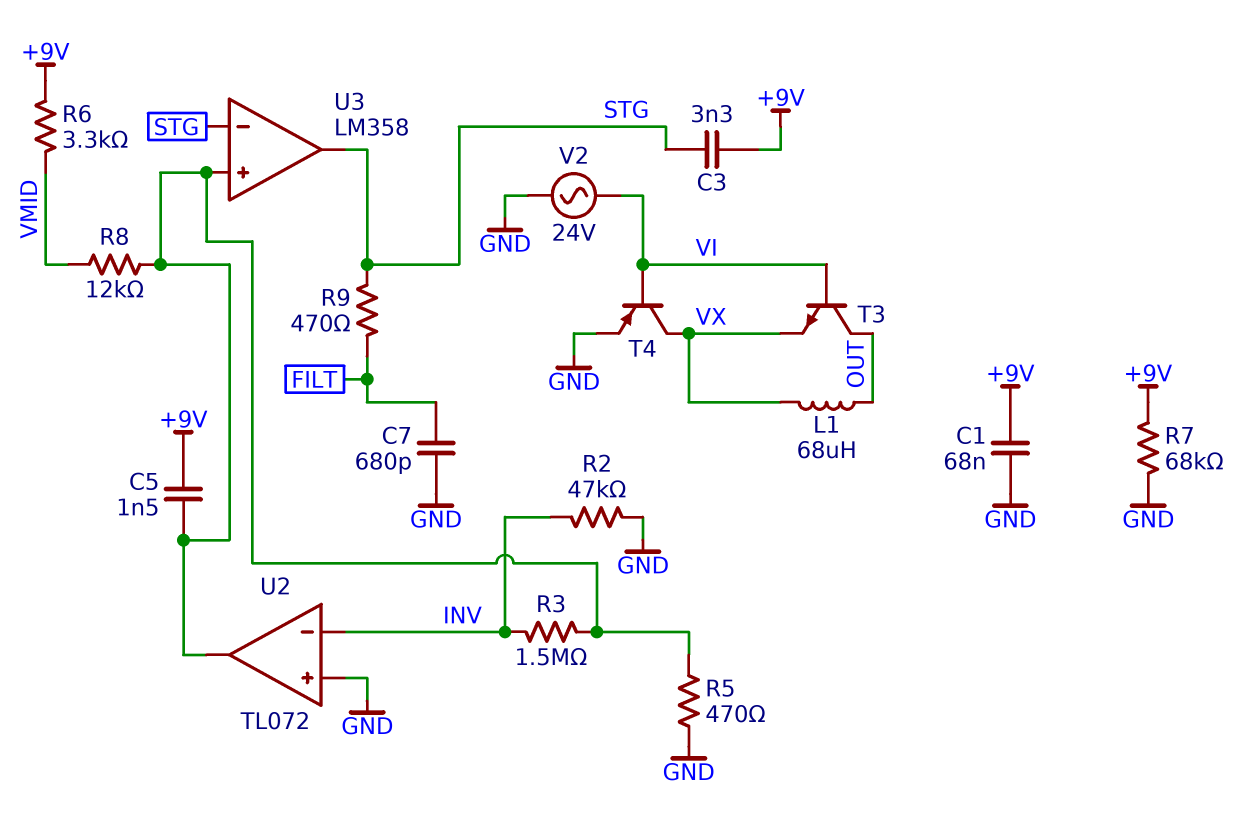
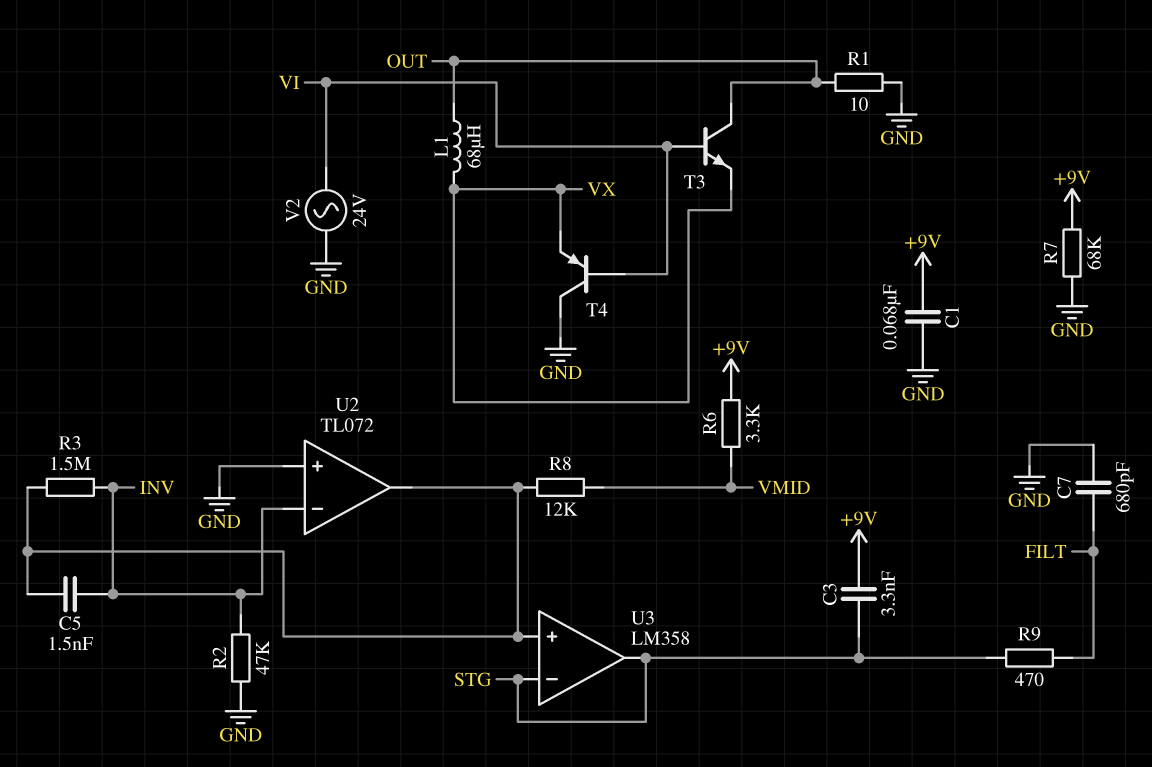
C5: 1.5nF (+9V, U2/out) -> 1.5nF (INV, U2/out)
R1: none -> 10 (GND, OUT)
R5: 470 (GND, U2/out) -> none
T4: PNP (B VI, C VX, E GND) -> PNP (B VI, C GND, E VX)

